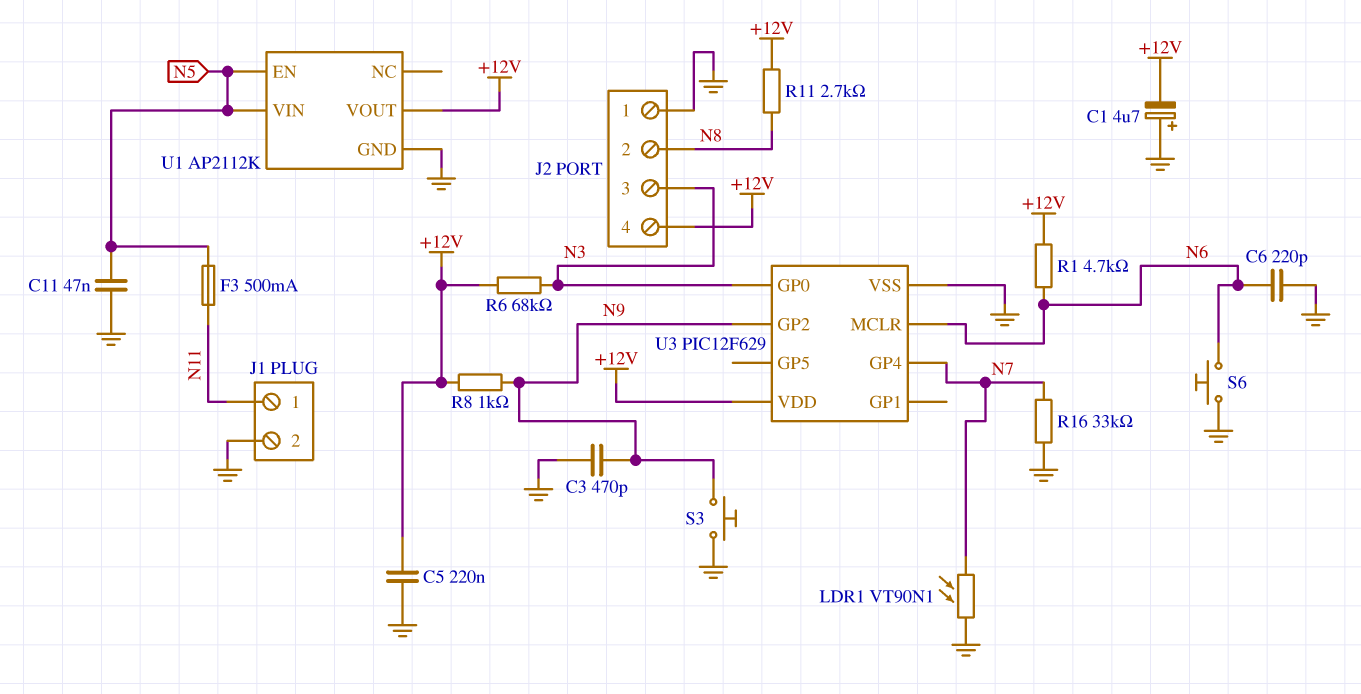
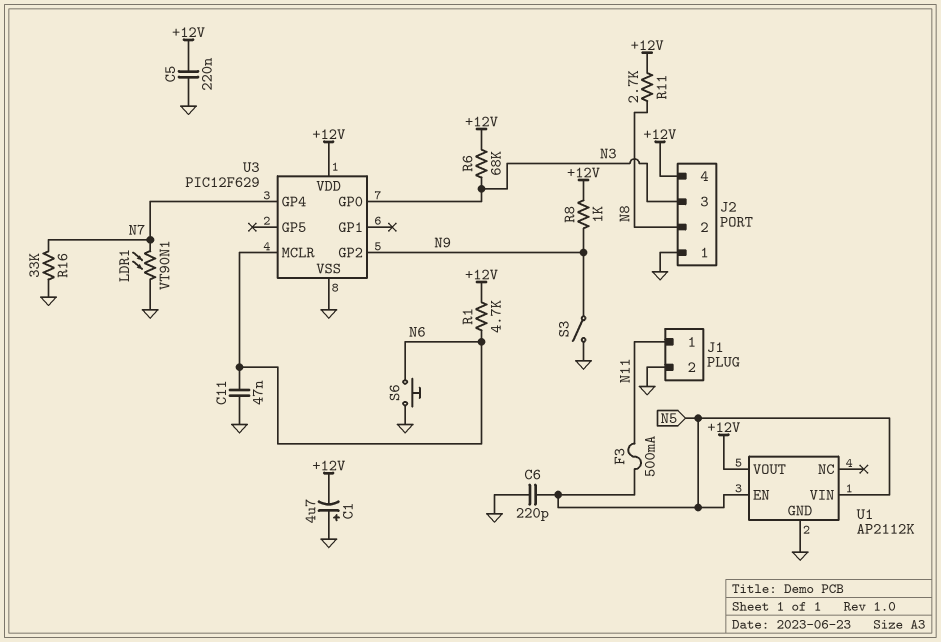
C3: 470pF (GND, N9) -> none
C6: 220pF (GND, N6) -> 220pF (GND, N5)
C11: 47nF (GND, N5) -> 47nF (GND, N6)
S3: button (GND, N9) -> switch (GND, N9)

